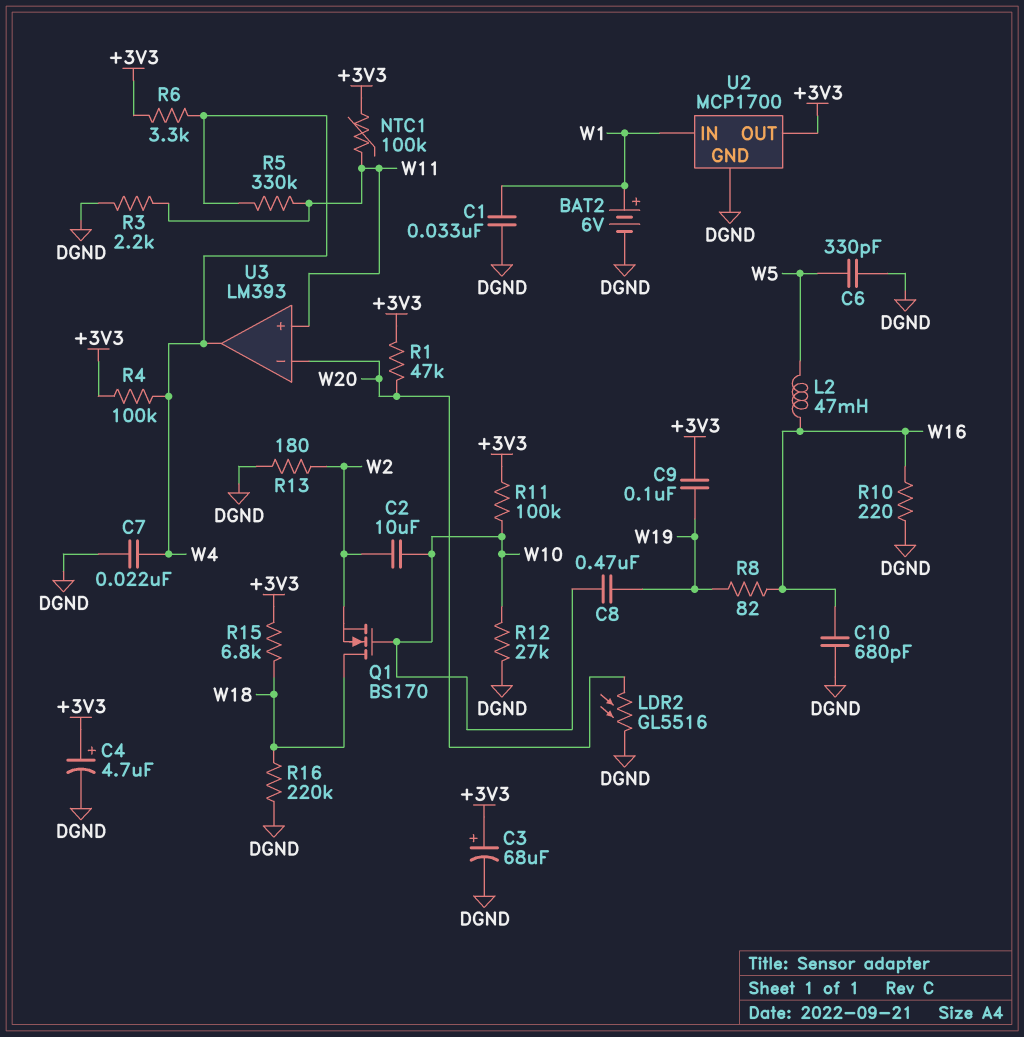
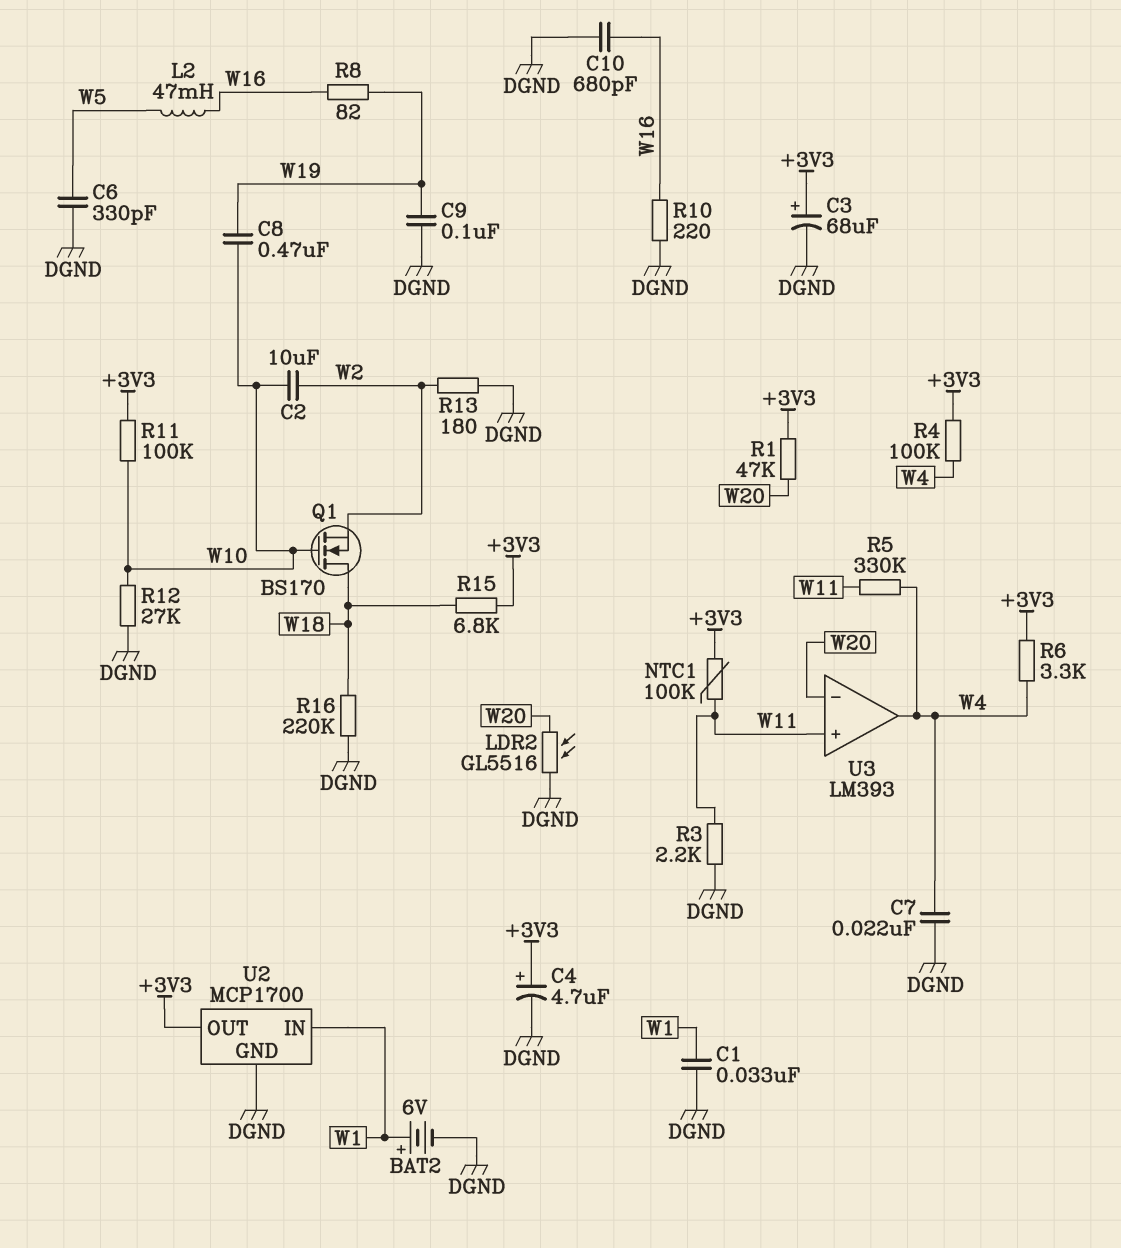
C9: 100nF (+3V3, W19) -> 100nF (DGND, W19)

